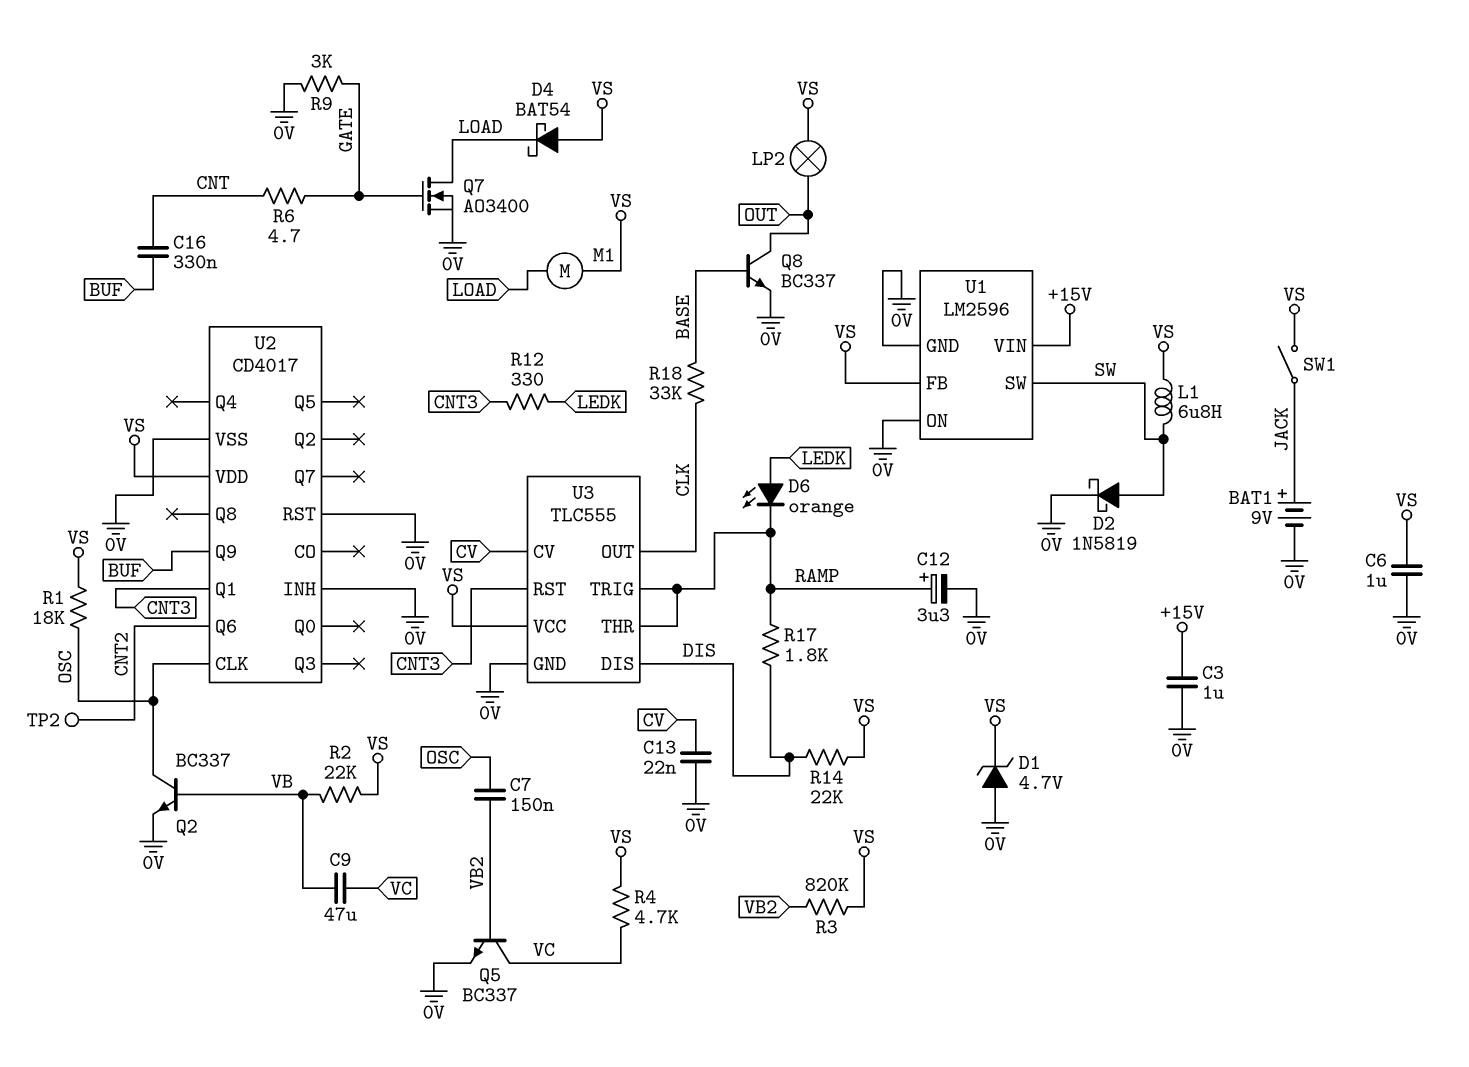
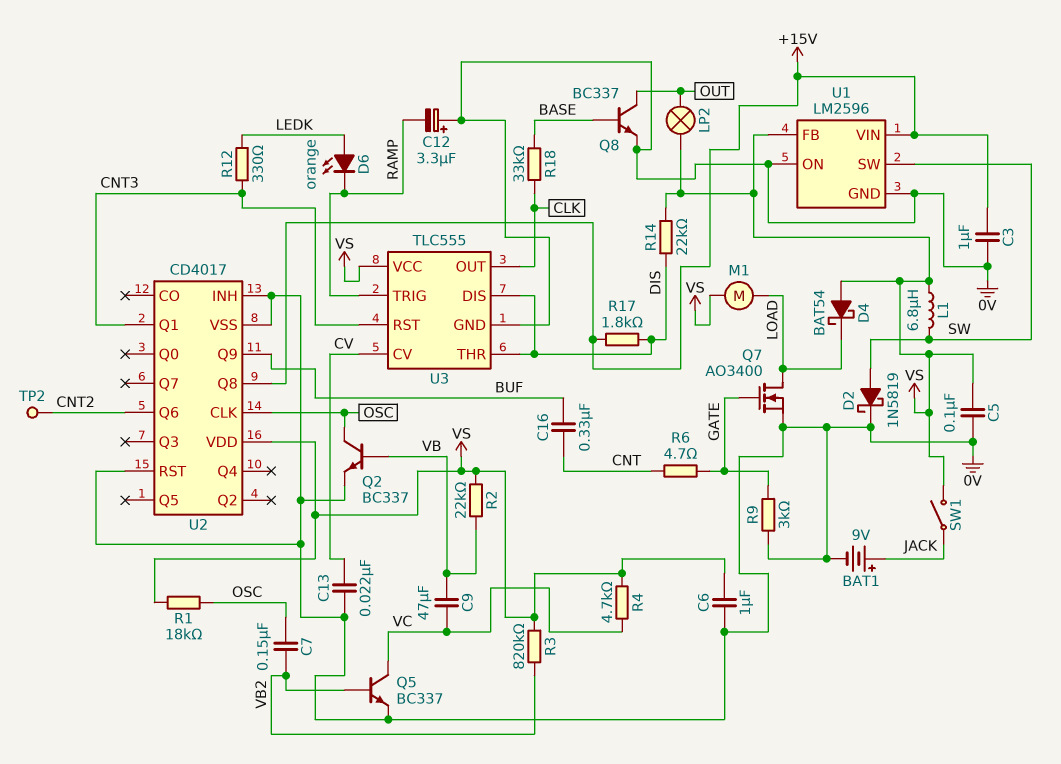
C5: none -> 100nF (0V, VS)
C12: 3.3uF (plus RAMP, minus 0V) -> 3.3uF (plus 0V, minus RAMP)
D1: zener 4.7V (A 0V, K VS) -> none
R17: 1.8k (DIS, RAMP) -> 1.8k (+15V, DIS)
U2 pin Q8: none -> +15V
U3 pin THR: RAMP -> DIS

